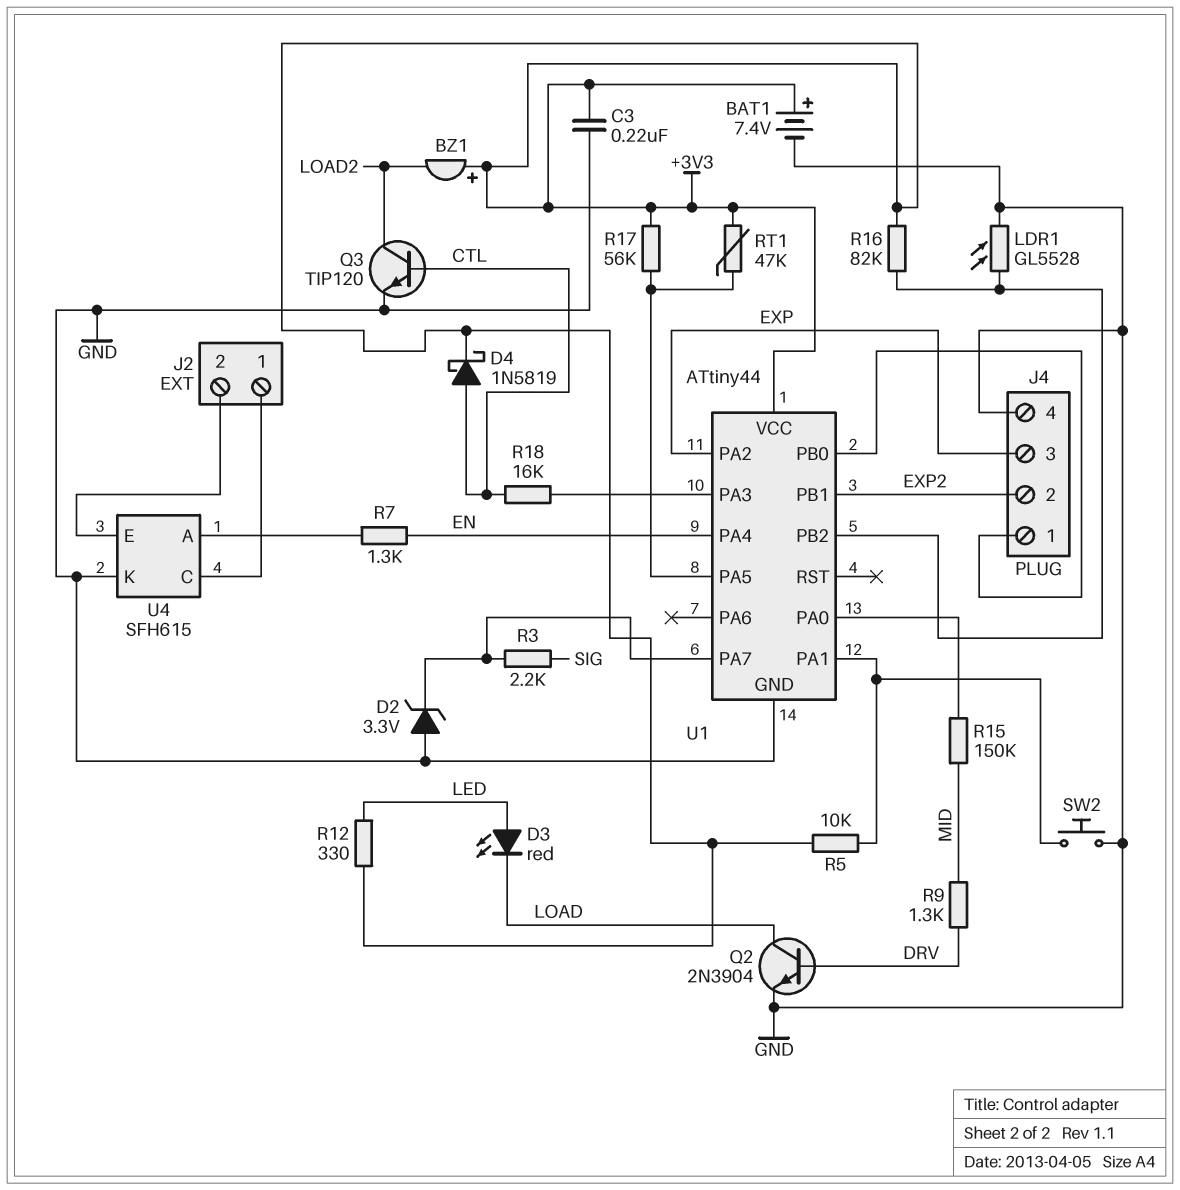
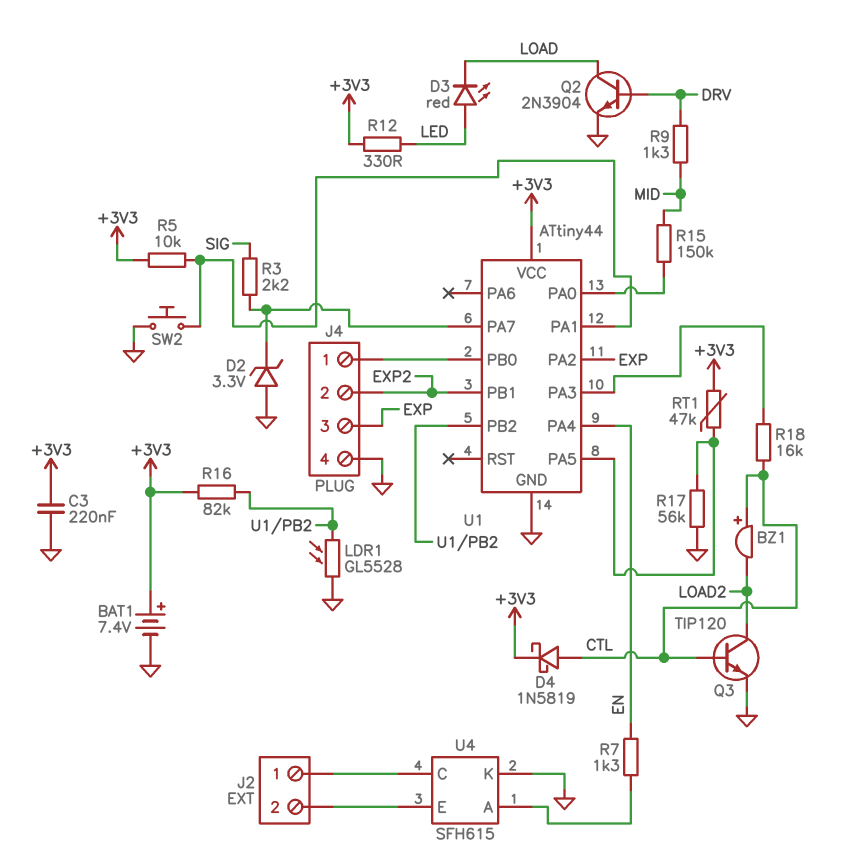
BZ1: buzzer (plus +3V3, minus LOAD2) -> buzzer (plus CTL, minus LOAD2)
R17: 56k (+3V3, U1/PA5) -> 56k (GND, U1/PA5)

